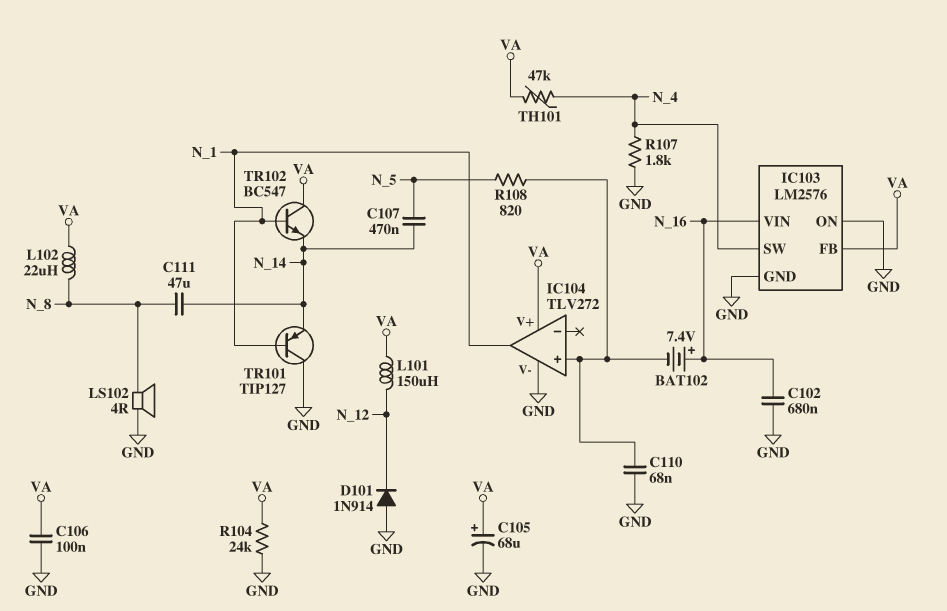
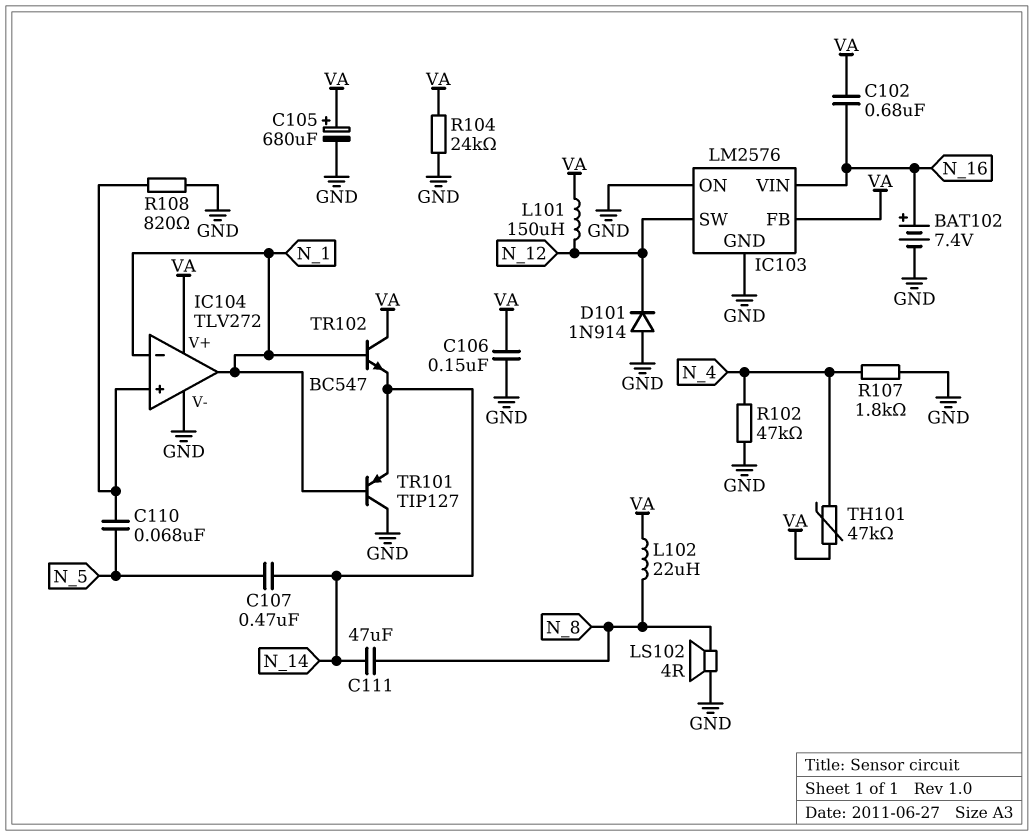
BAT102: 7.4V (plus N_16, minus IC104/in+) -> 7.4V (plus N_16, minus GND)
C102: 680nF (GND, N_16) -> 680nF (N_16, VA)
C105: 68uF (plus VA, minus GND) -> 680uF (plus VA, minus GND)
C106: 100nF (GND, VA) -> 150nF (GND, VA)
C110: 68nF (GND, IC104/in+) -> 68nF (IC104/in+, N_5)
IC103 pin SW: N_4 -> N_12
IC104 pin in-: none -> N_1
R102: none -> 47k (GND, N_4)
R108: 820 (IC104/in+, N_5) -> 820 (GND, IC104/in+)

